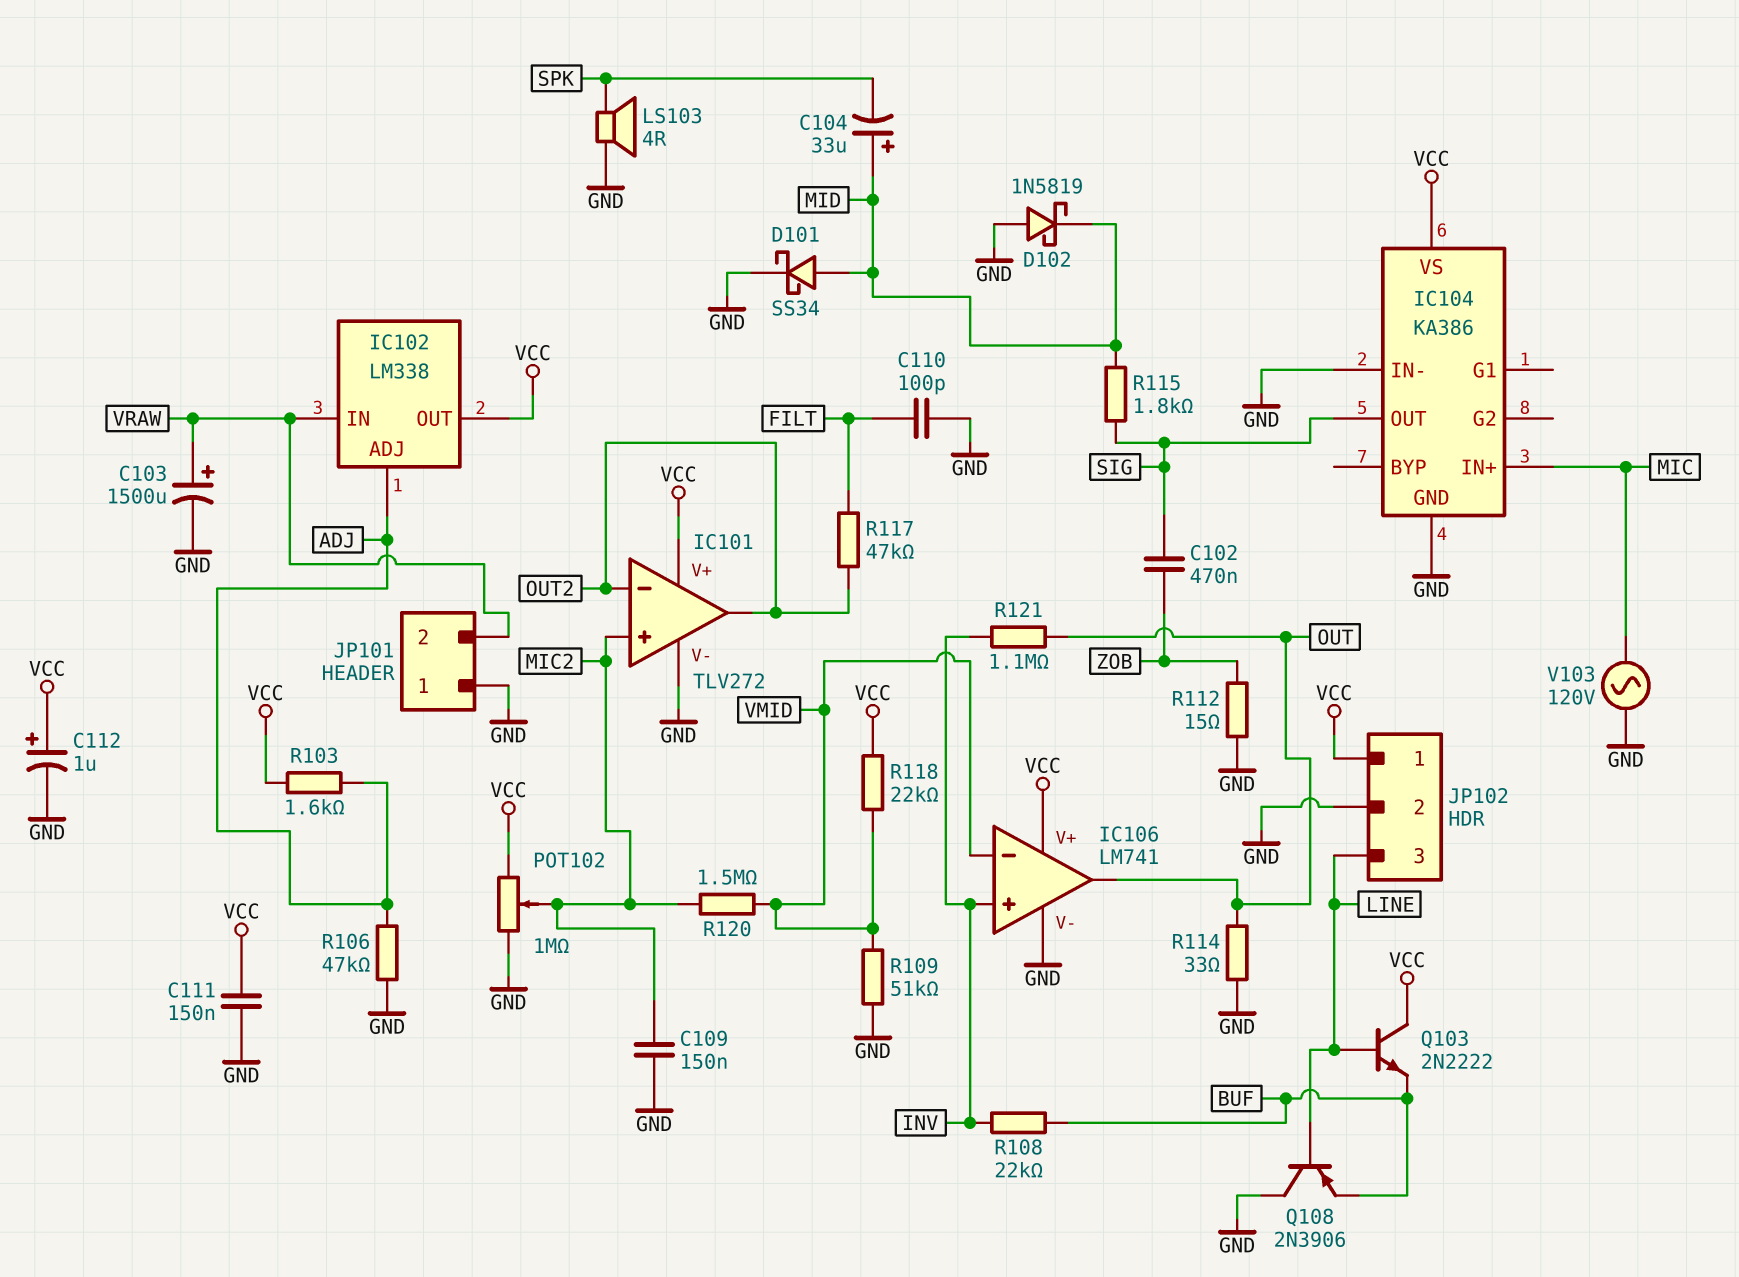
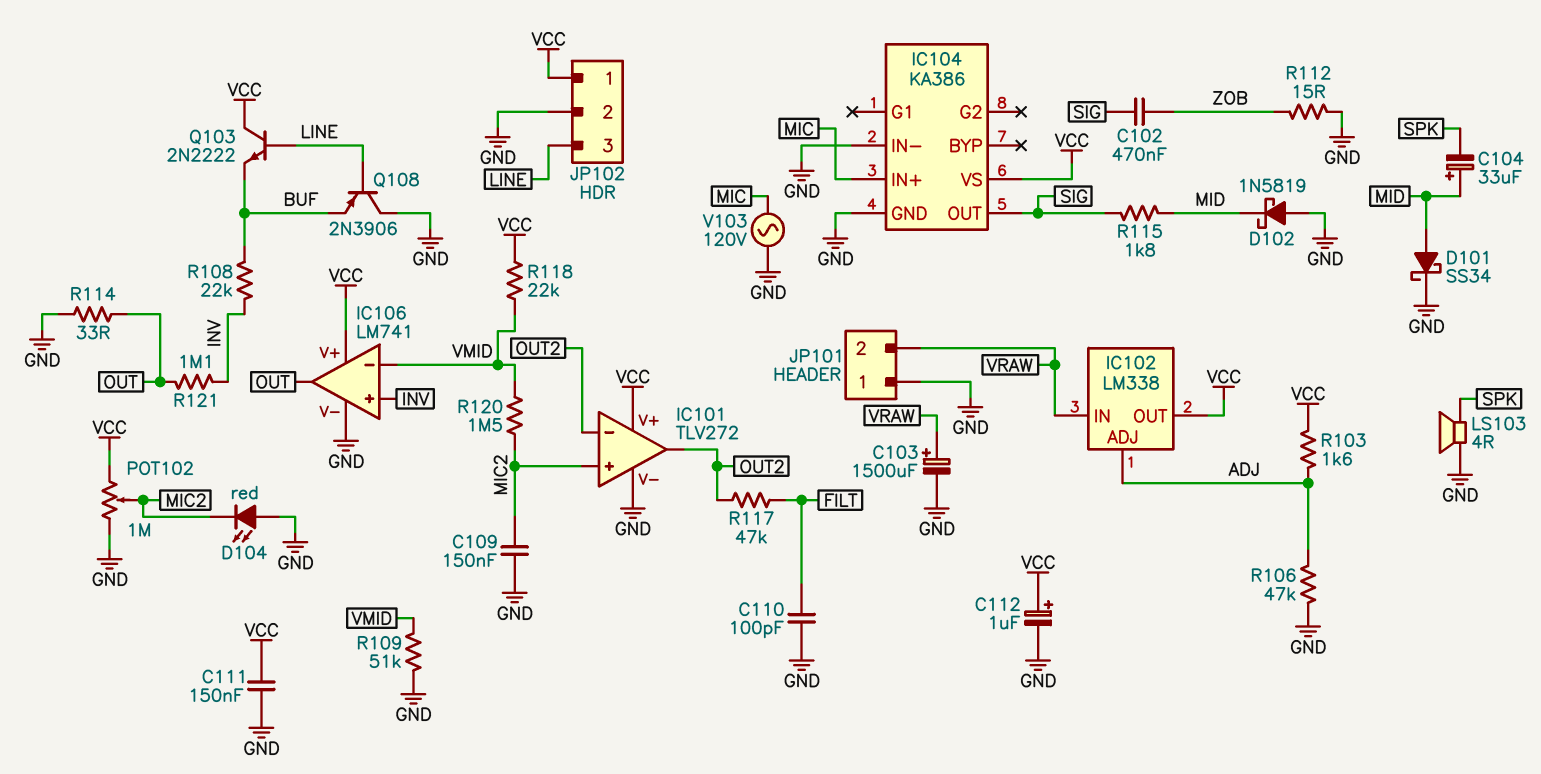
D104: none -> LED red (A GND, K MIC2)

